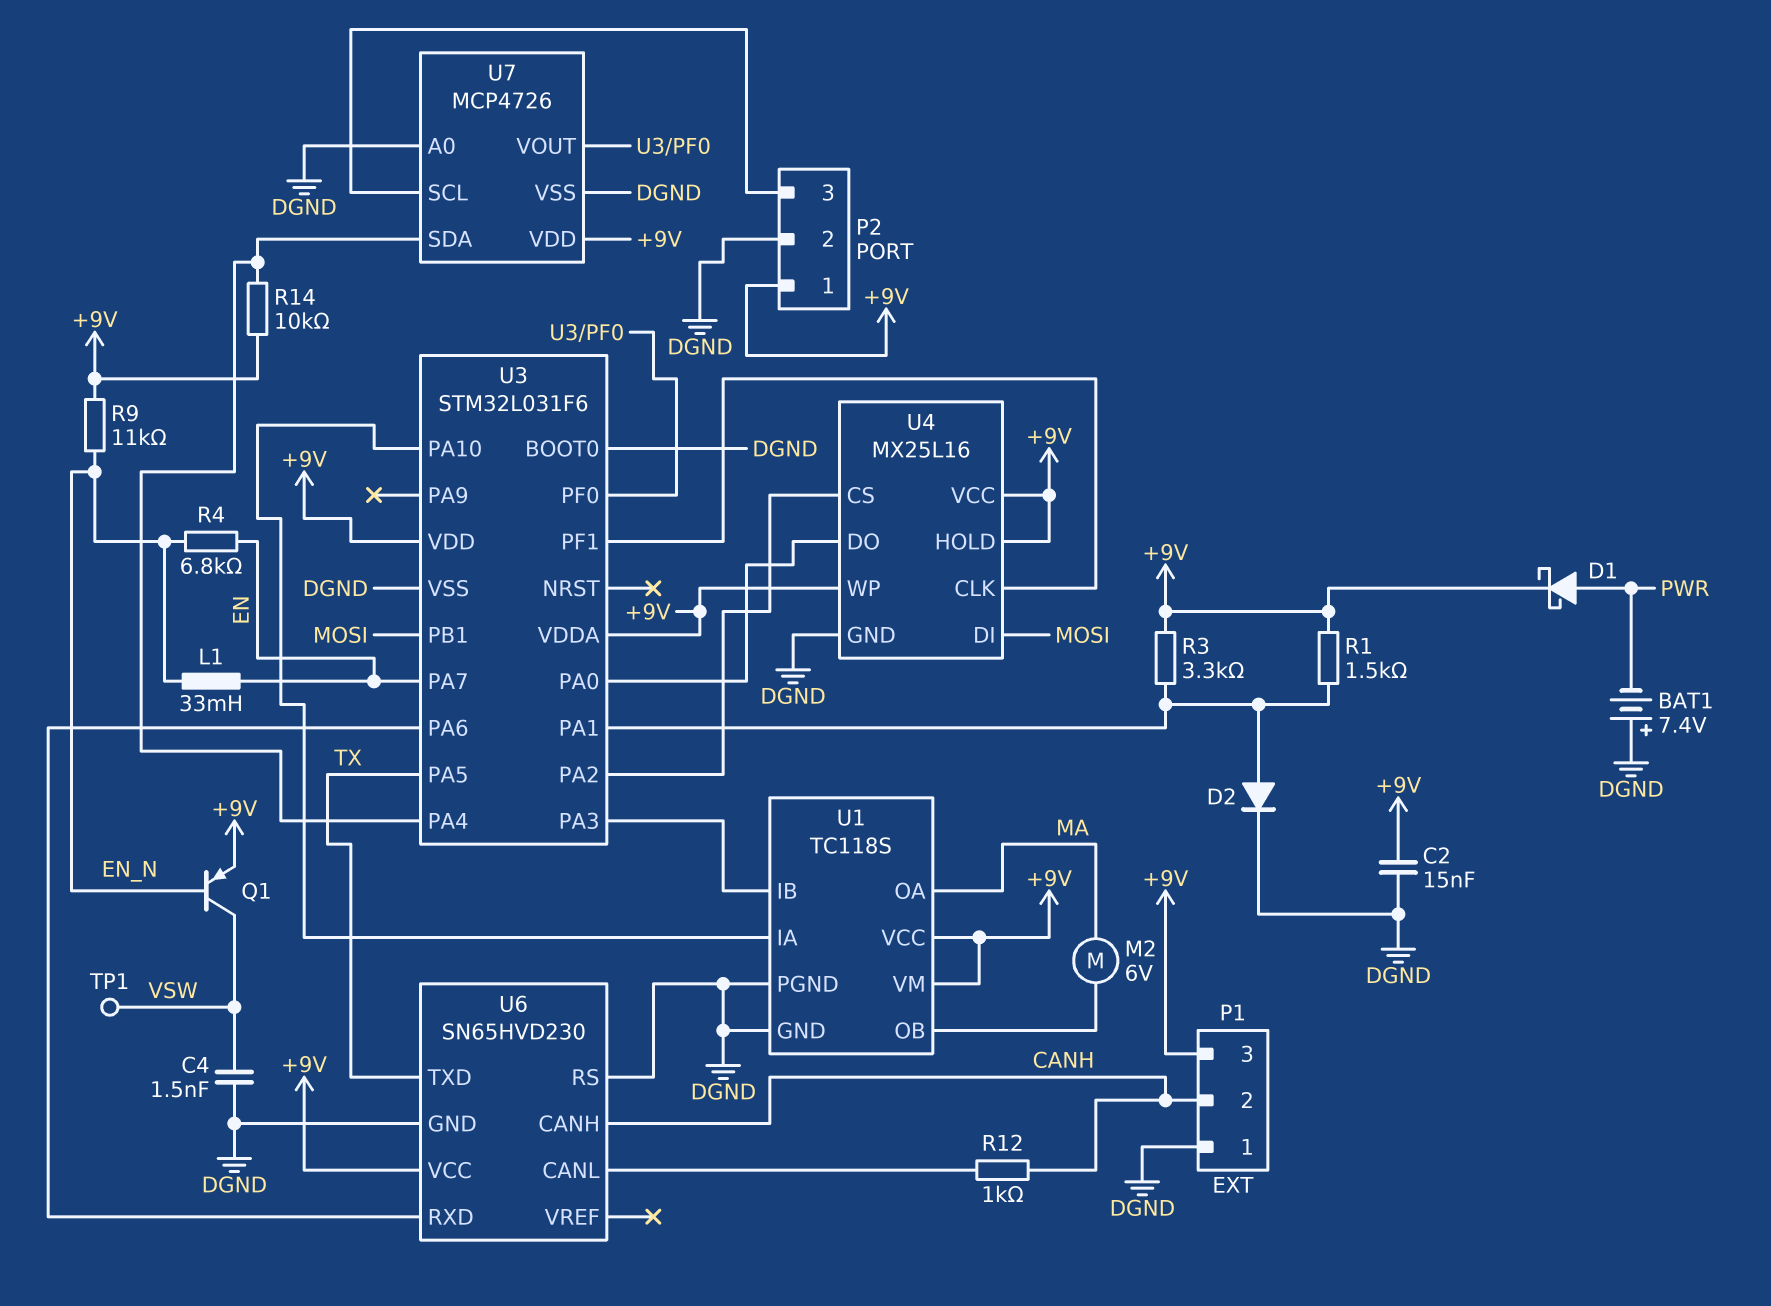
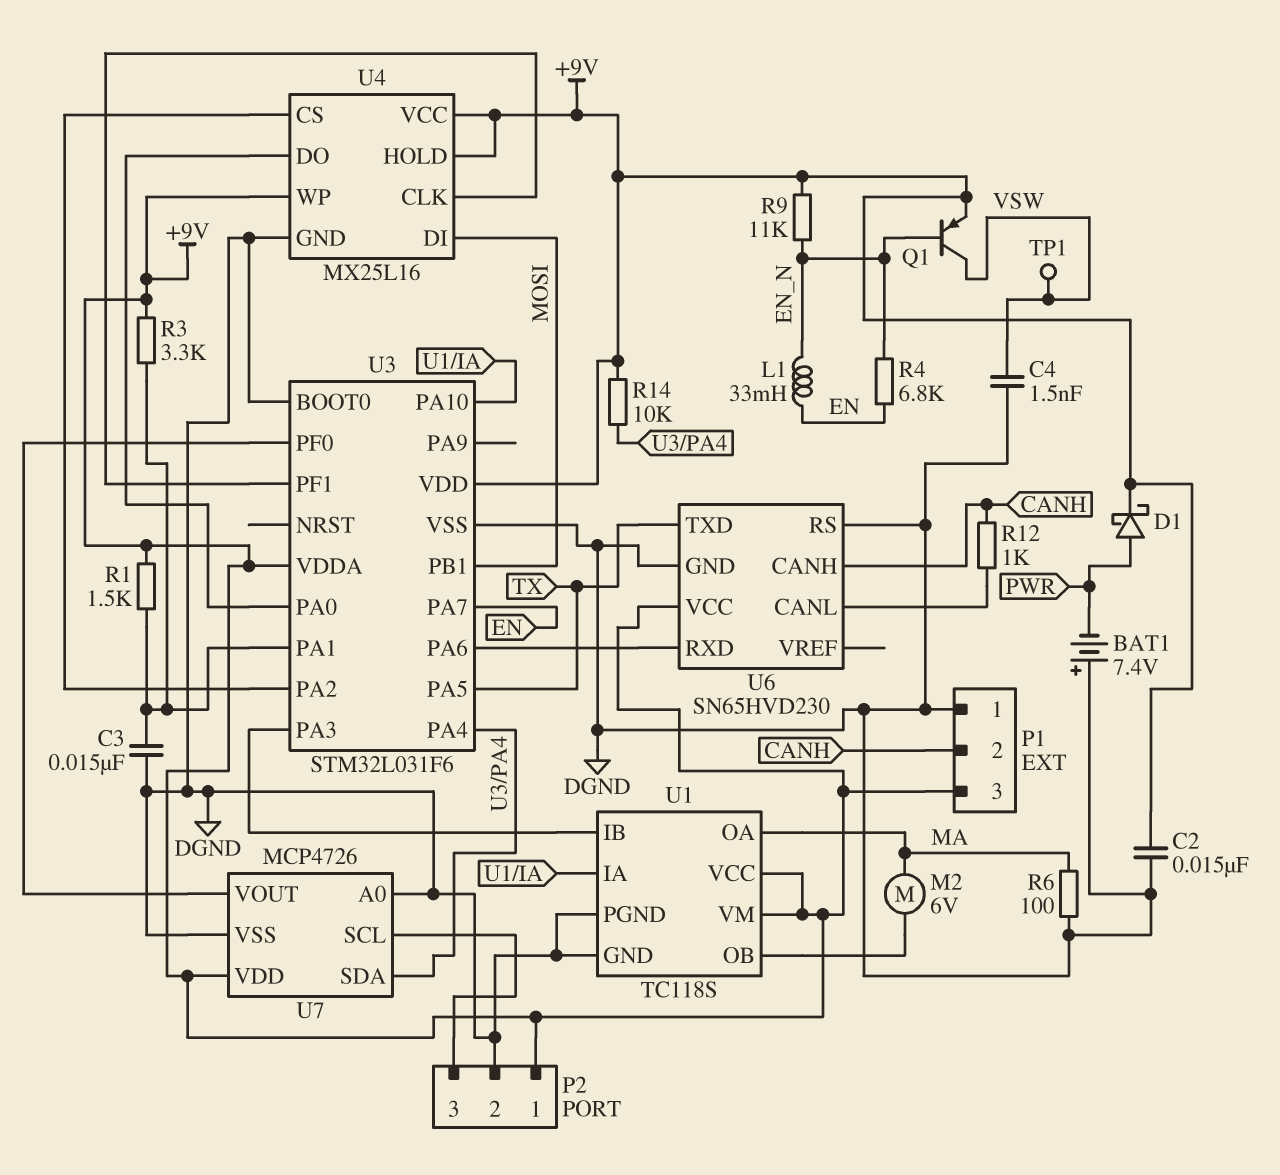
C3: none -> 15nF (DGND, U3/PA1)
D2: diode (A U3/PA1, K DGND) -> none
R6: none -> 100 (DGND, MA)

